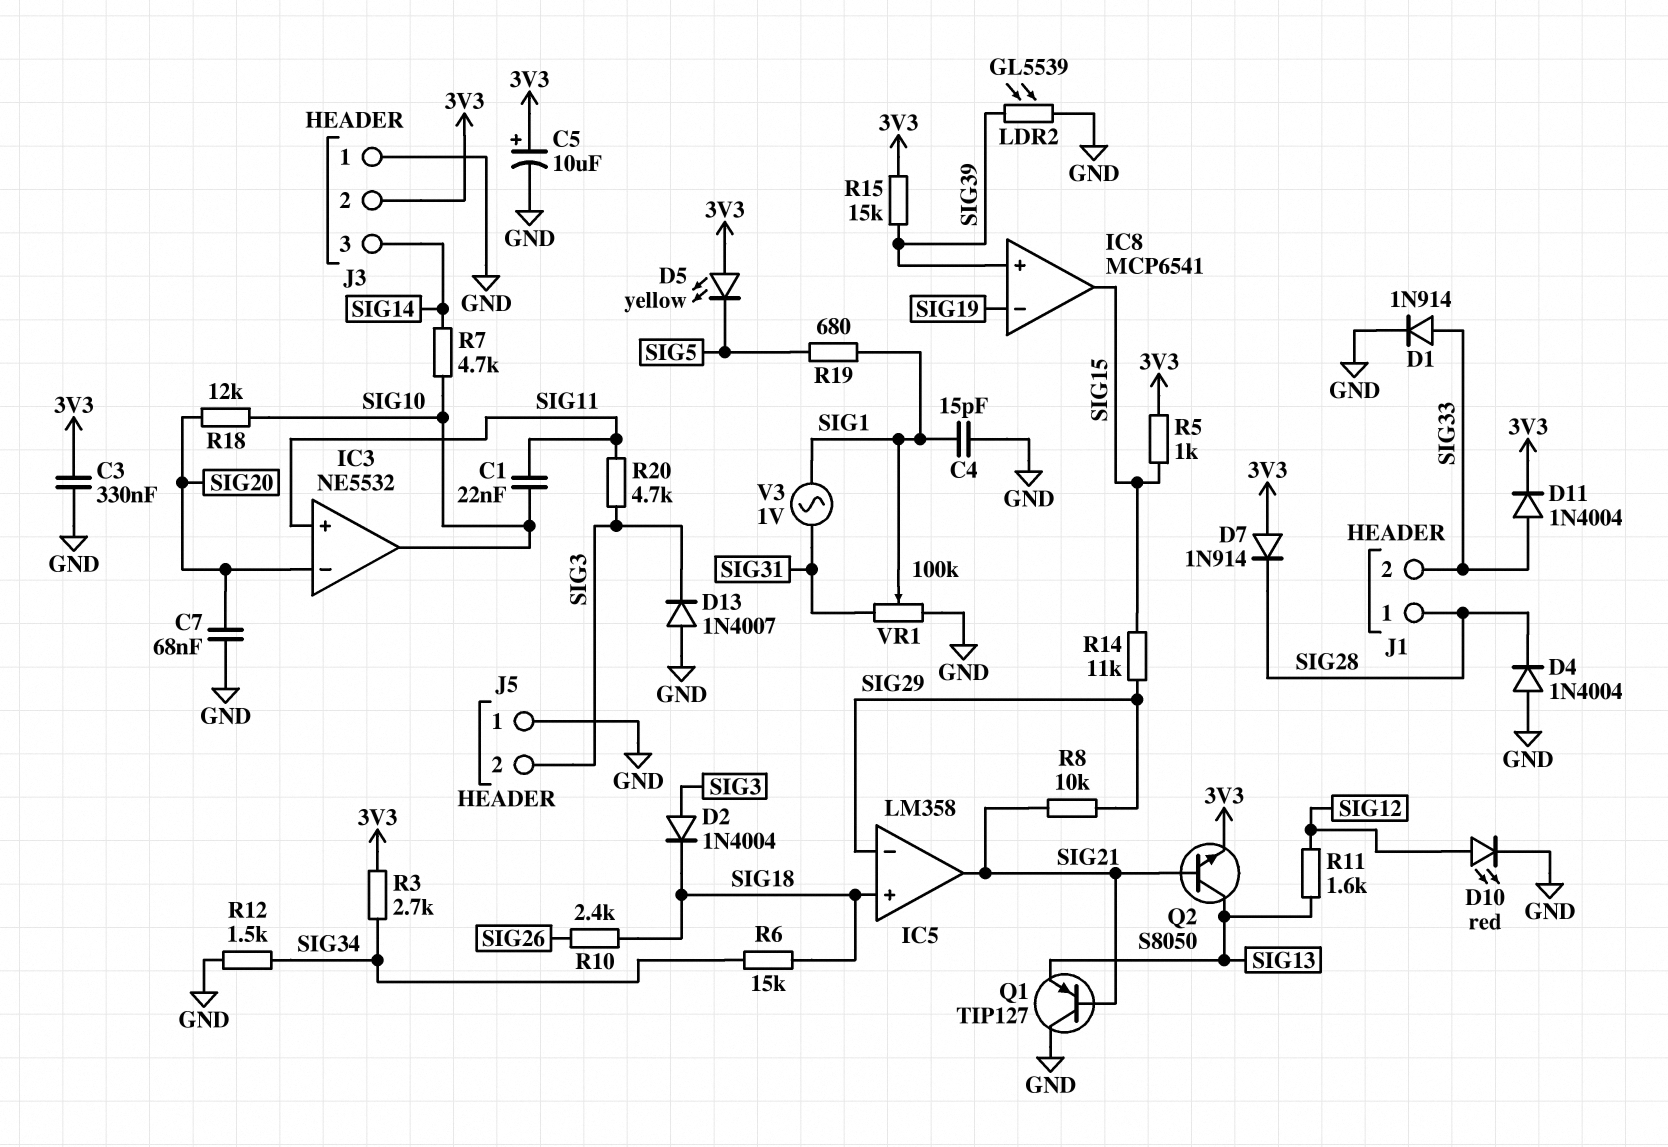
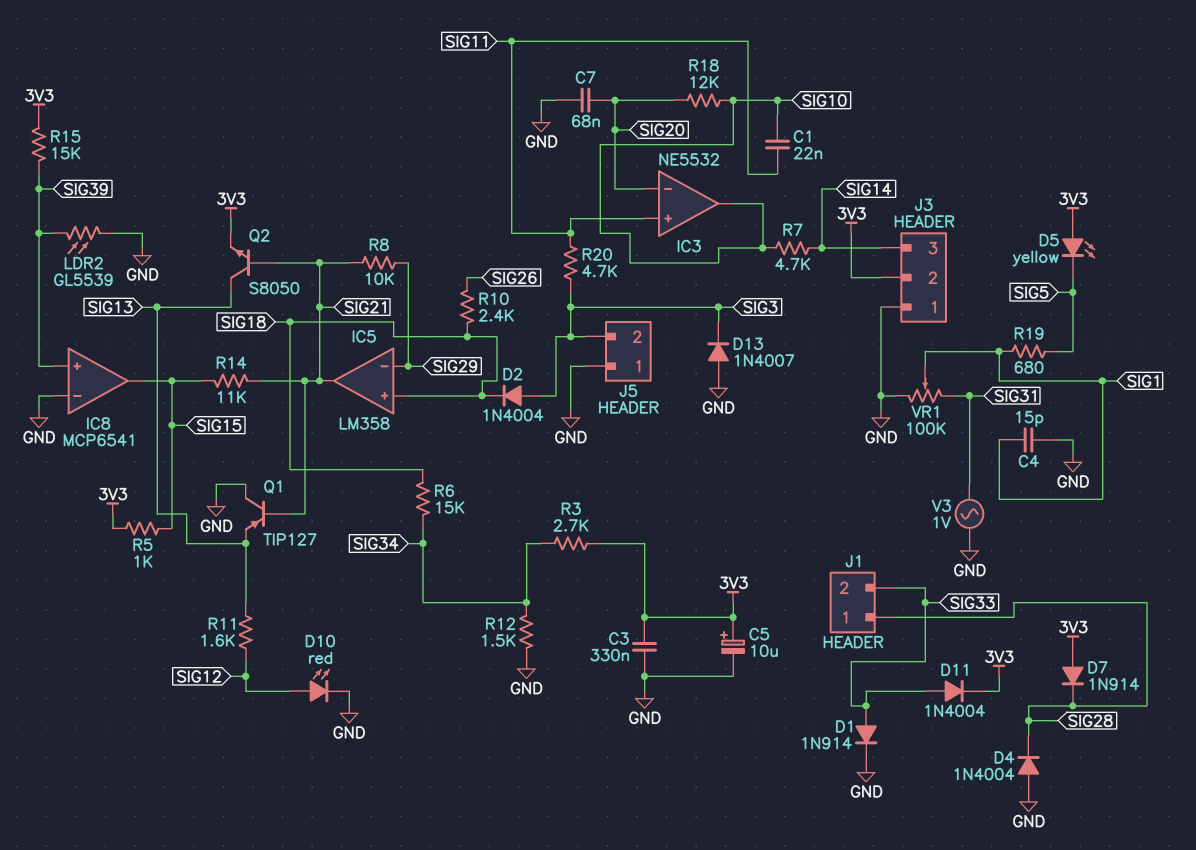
IC8 pin in-: SIG19 -> GND
R14: 11k (SIG15, SIG29) -> 11k (SIG15, SIG21)
V3: AC 1V (SIG1, SIG31) -> AC 1V (GND, SIG31)

